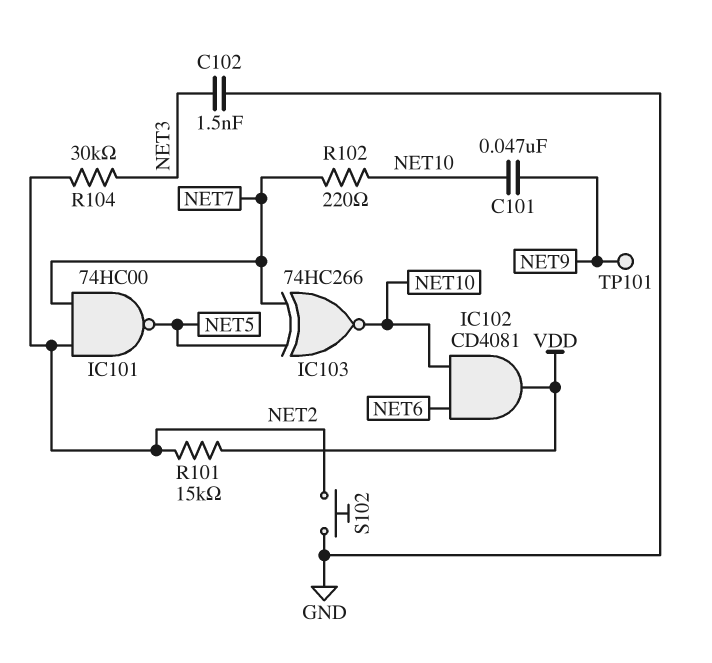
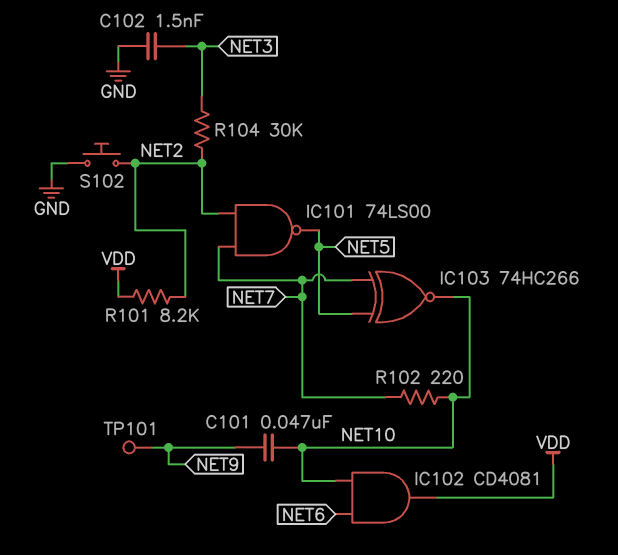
IC101: NAND 74HC00 (in NET2, in NET7, out NET5) -> NAND 74LS00 (in NET2, in NET7, out NET5)
R101: 15k (NET2, VDD) -> 8.2k (NET2, VDD)

